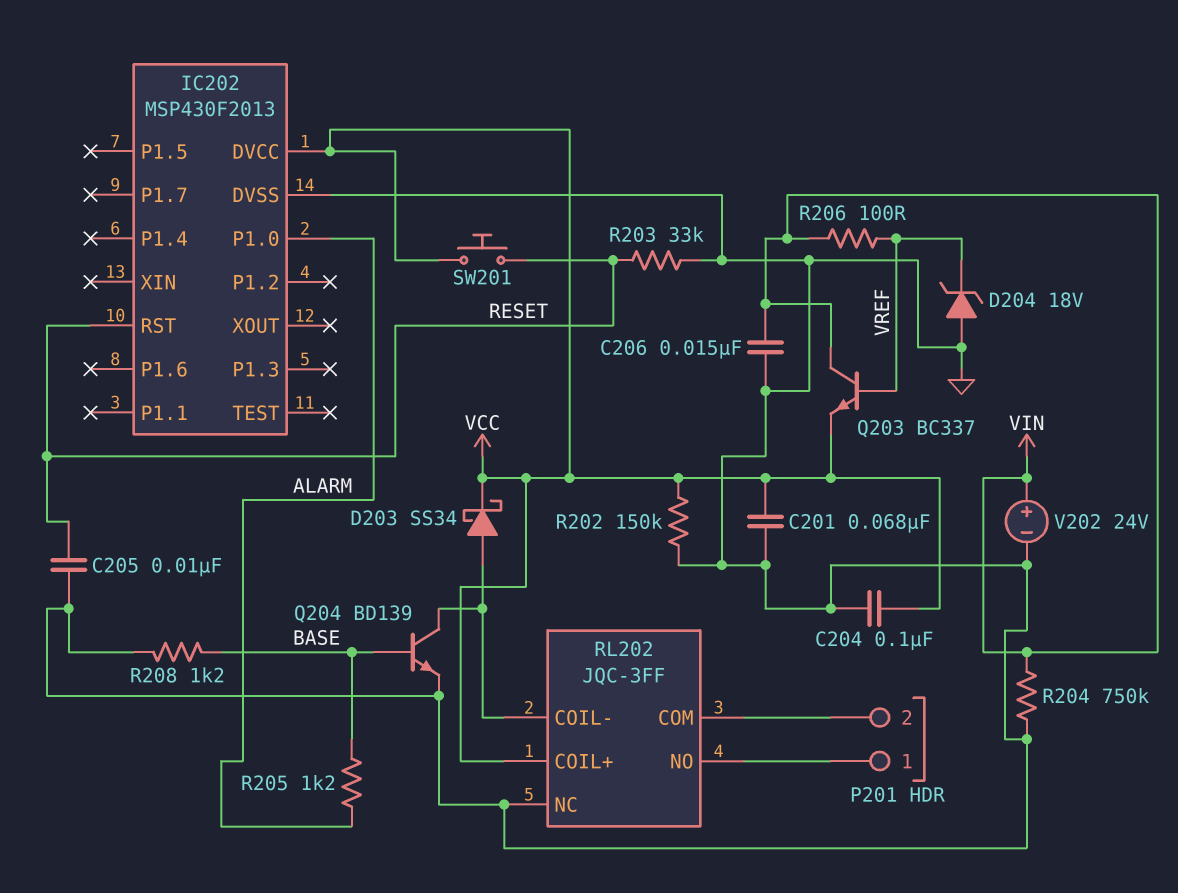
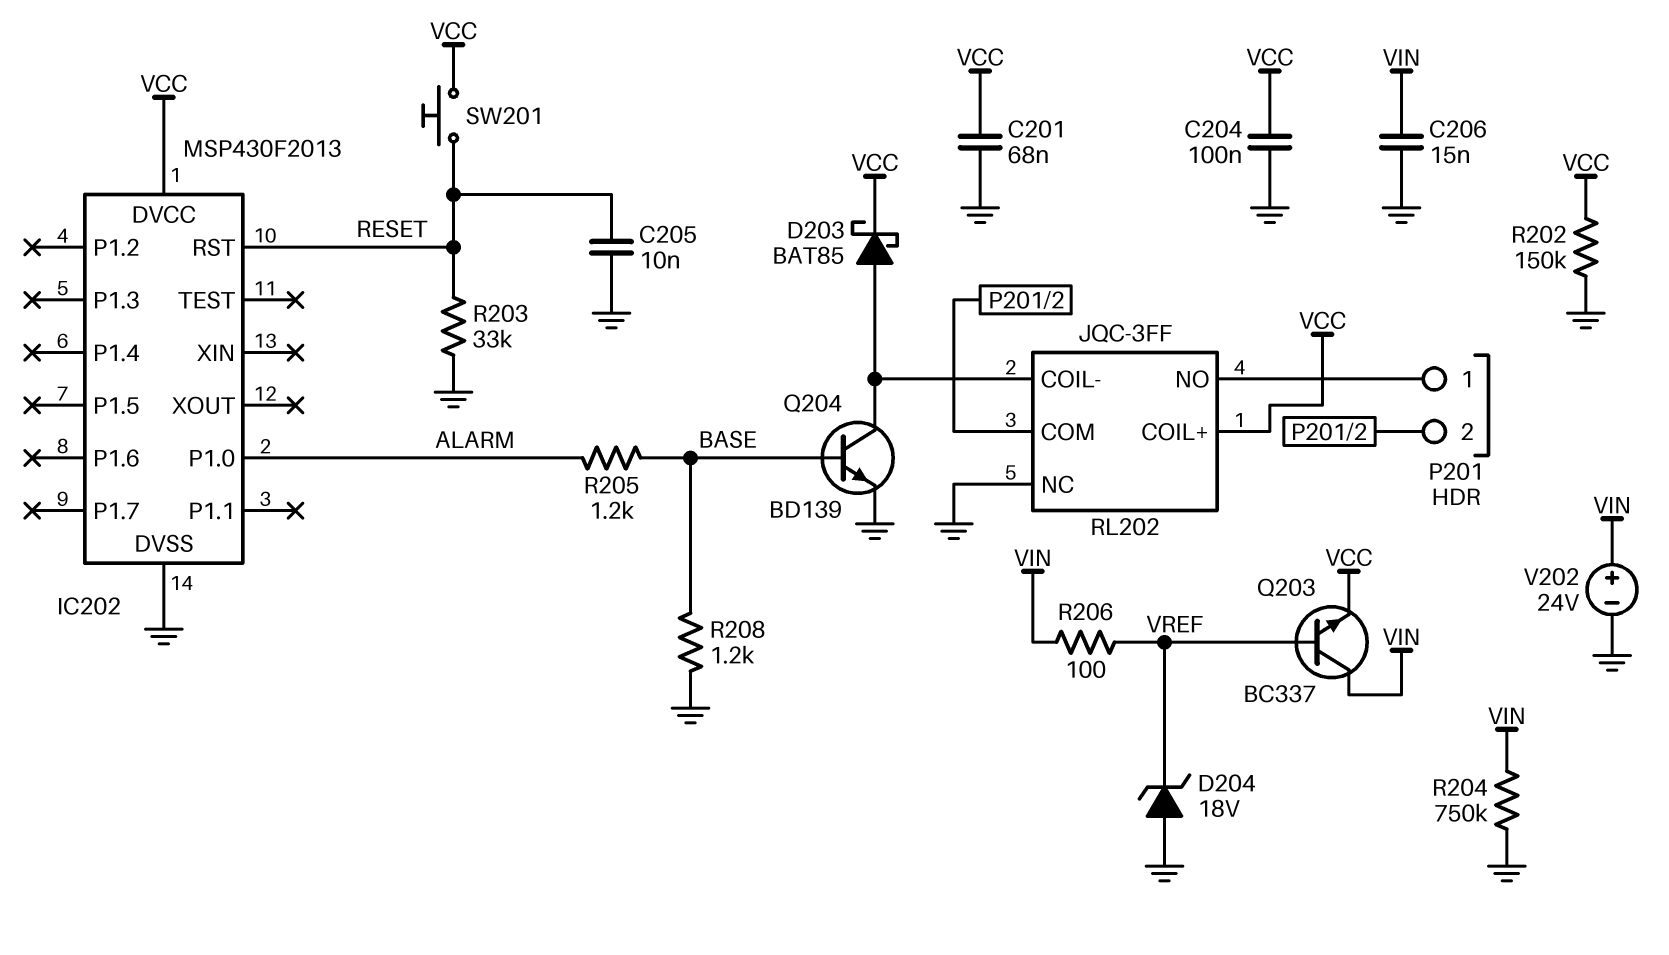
D203: schottky SS34 (A RL202/COIL-, K VCC) -> schottky BAT85 (A RL202/COIL-, K VCC)

